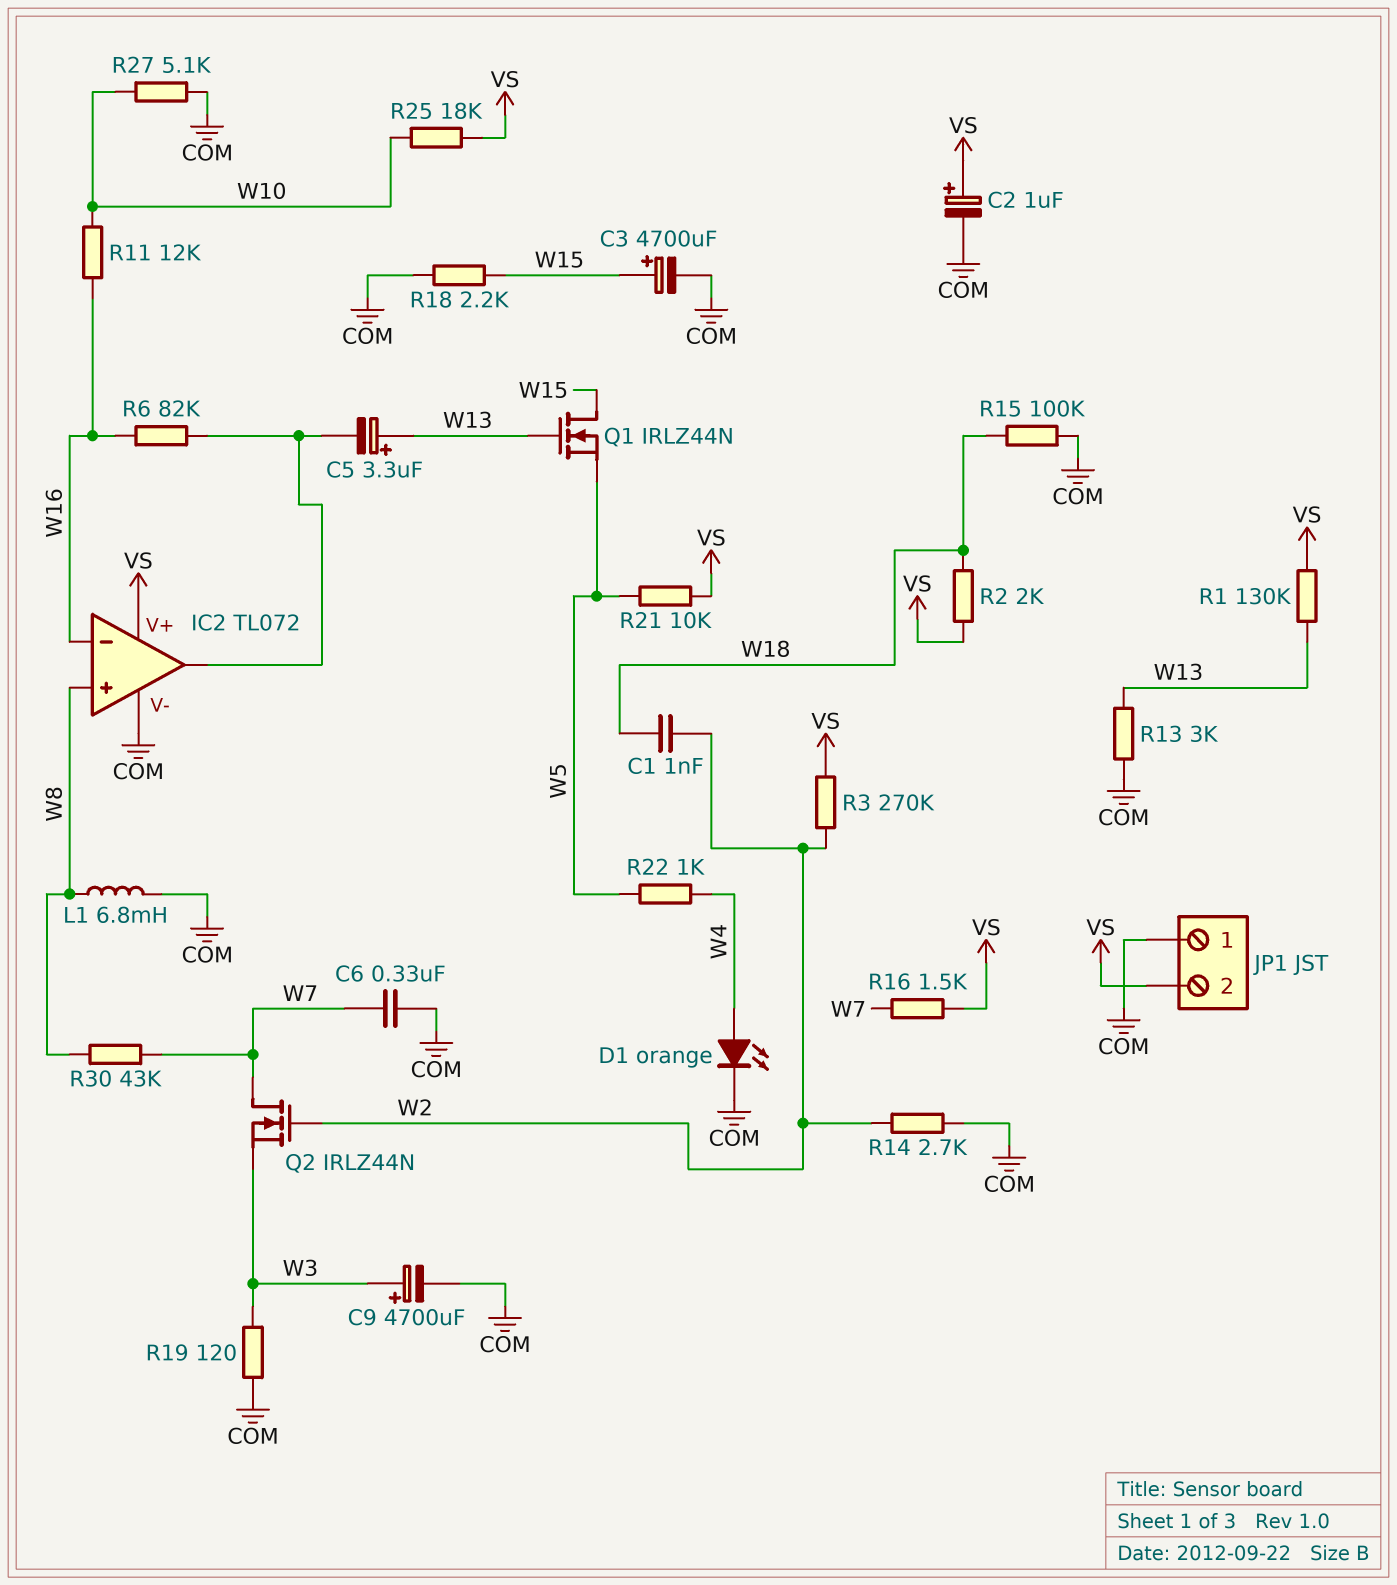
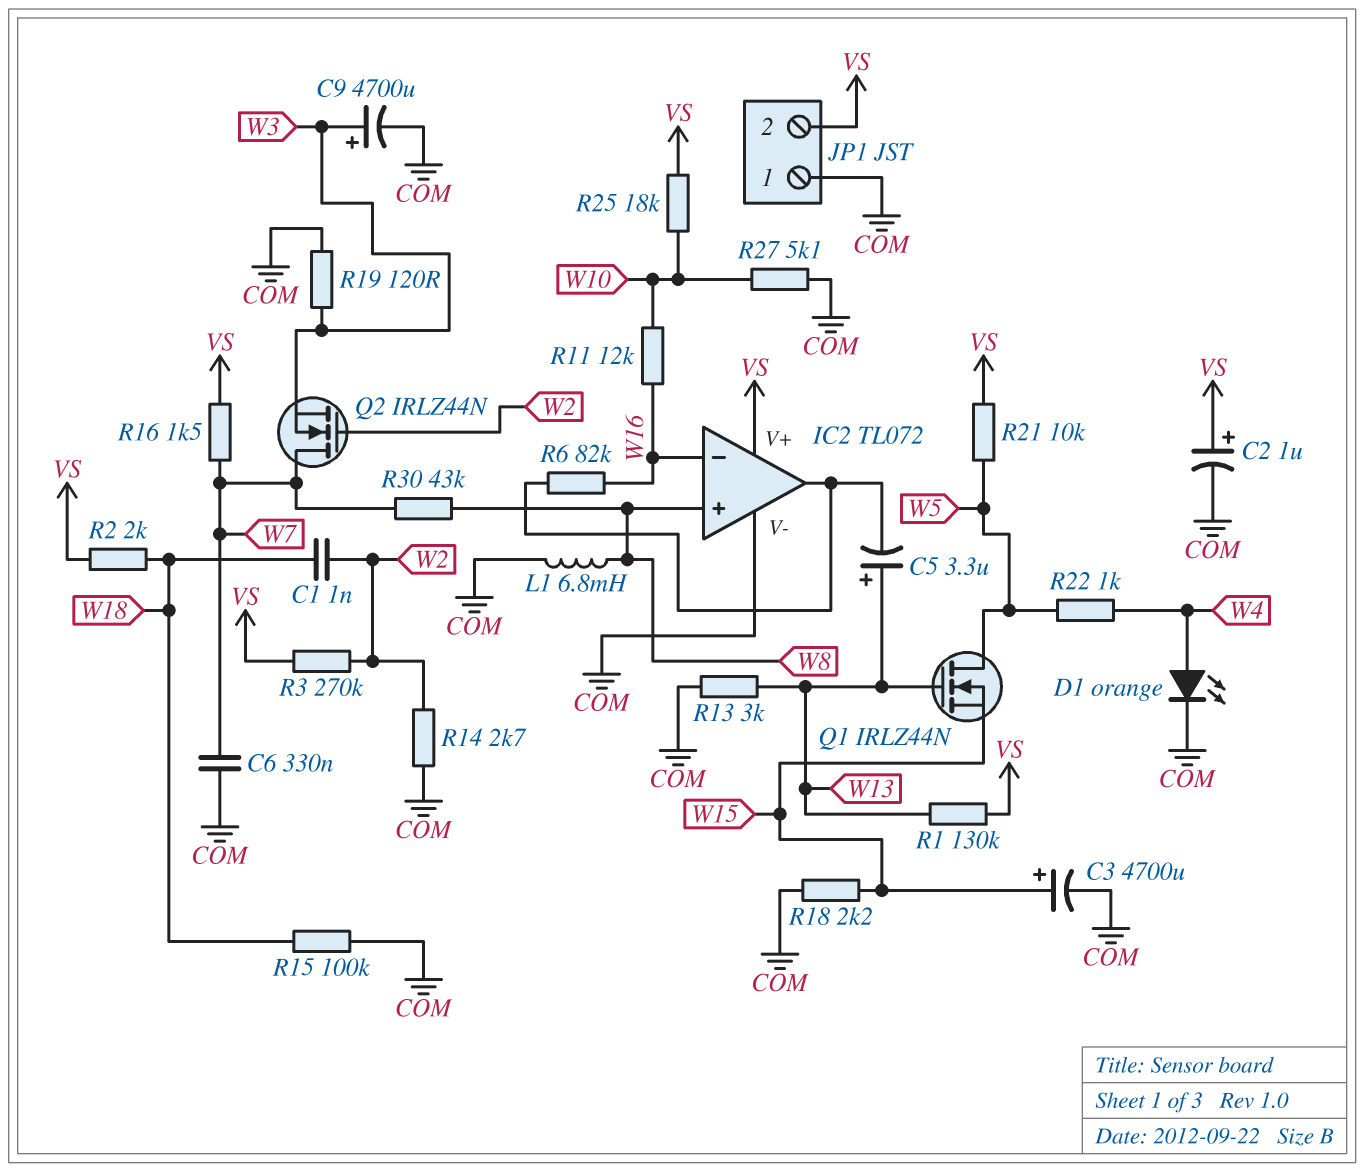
Q1: NMOS IRLZ44N (G W13, D W15, S W5) -> NMOS IRLZ44N (G W13, D W5, S W15)

